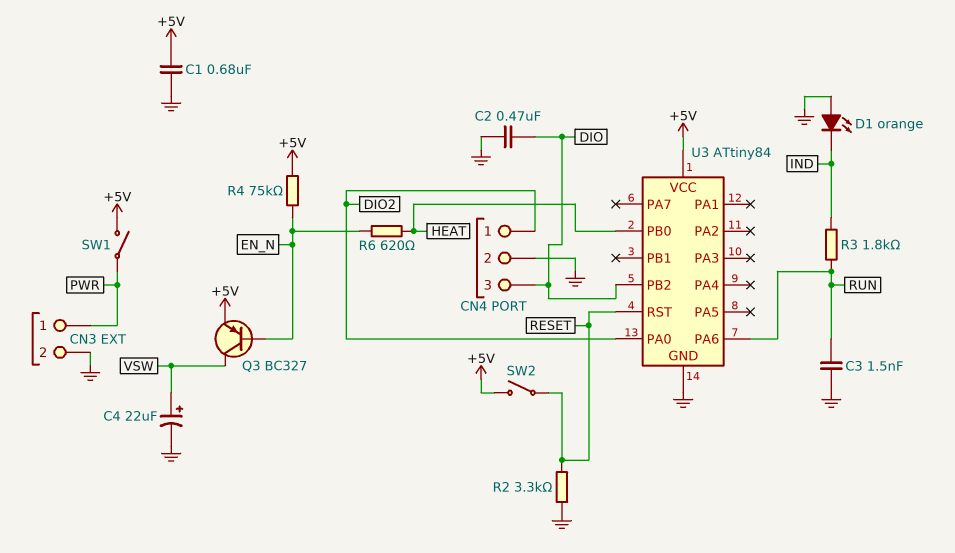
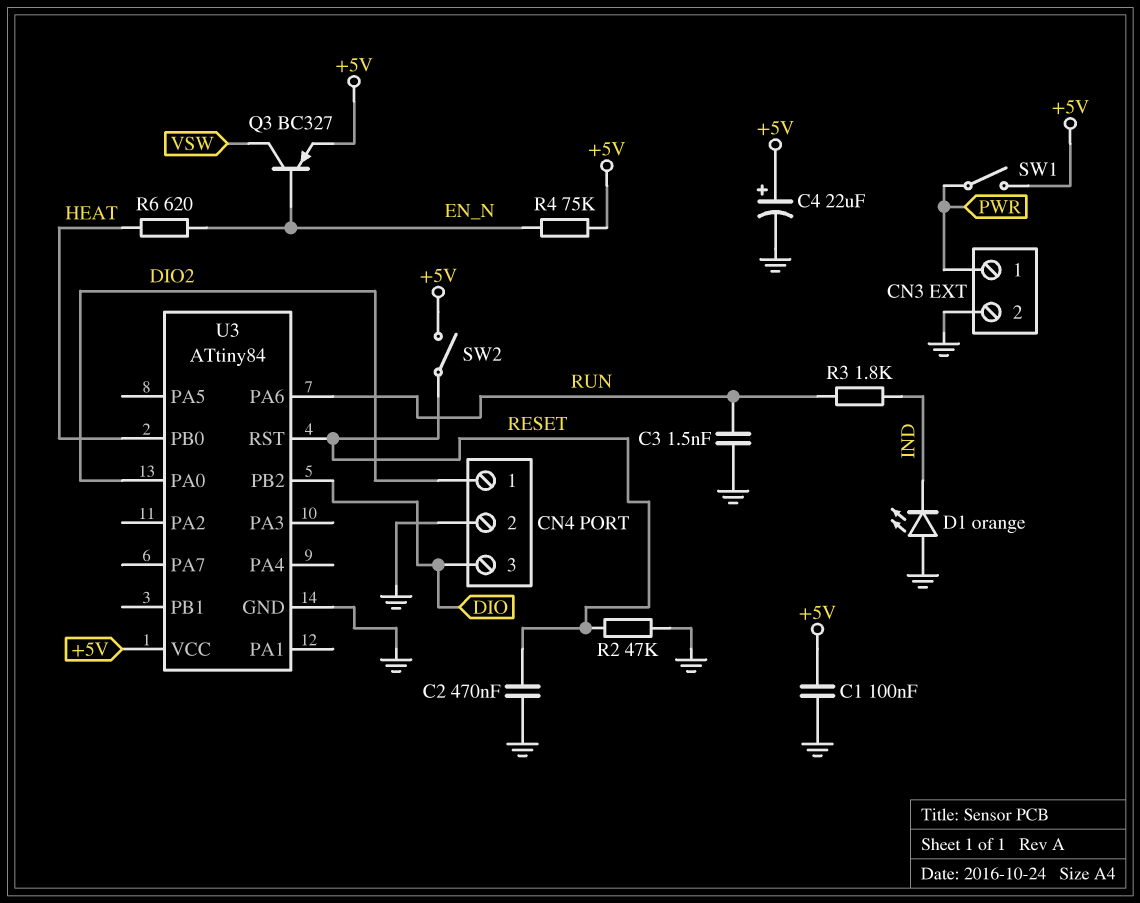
C1: 680nF (+5V, GND) -> 100nF (+5V, GND)
C2: 470nF (DIO, GND) -> 470nF (GND, RESET)
C4: 22uF (plus VSW, minus GND) -> 22uF (plus +5V, minus GND)
R2: 3.3k (GND, RESET) -> 47k (GND, RESET)

